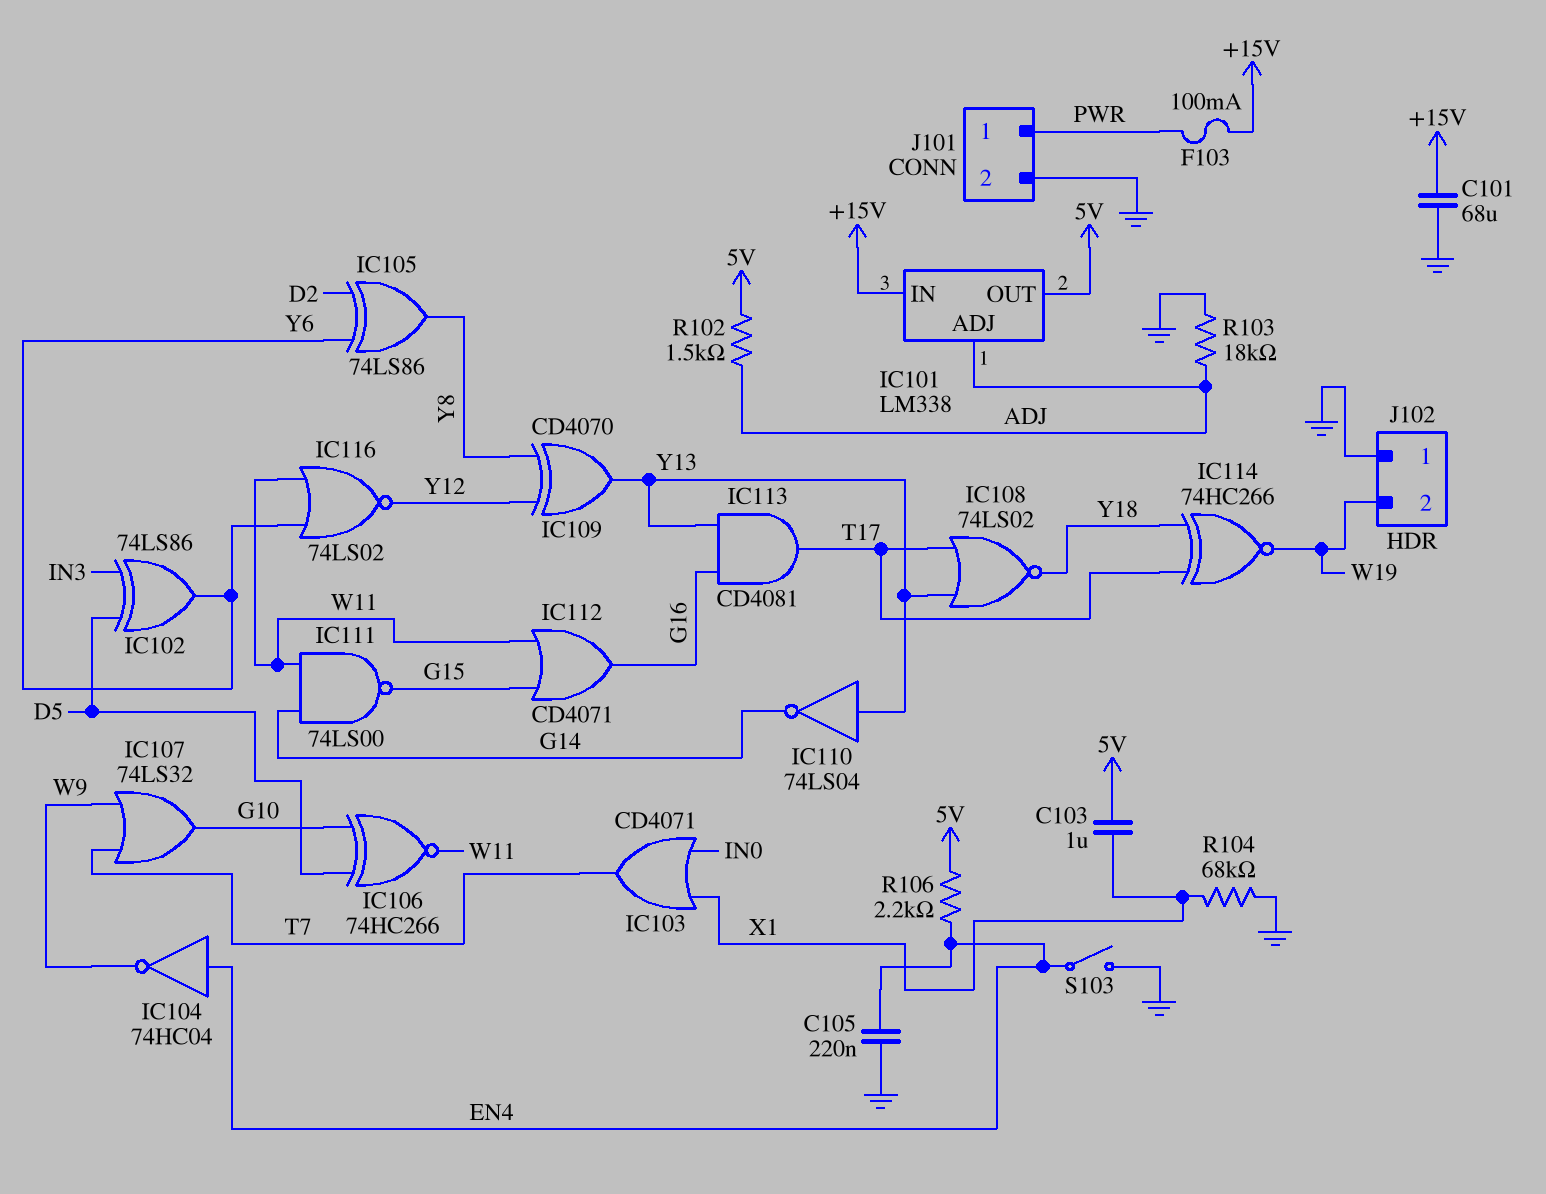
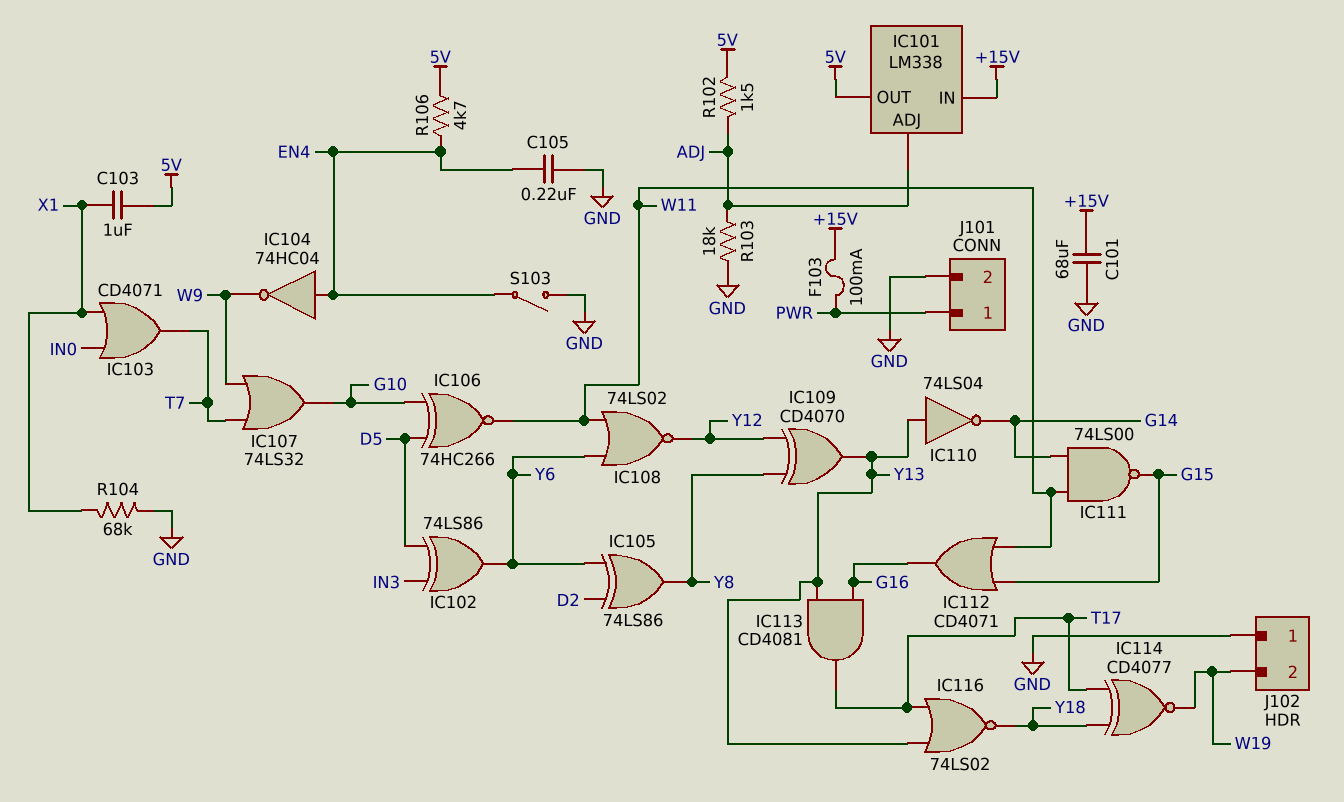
IC108: NOR 74LS02 (in T17, in Y13, out Y18) -> NOR 74LS02 (in W11, in Y6, out Y12)
IC114: XNOR 74HC266 (in T17, in Y18, out W19) -> XNOR CD4077 (in T17, in Y18, out W19)
IC116: NOR 74LS02 (in W11, in Y6, out Y12) -> NOR 74LS02 (in T17, in Y13, out Y18)
R106: 2.2k (5V, EN4) -> 4.7k (5V, EN4)

